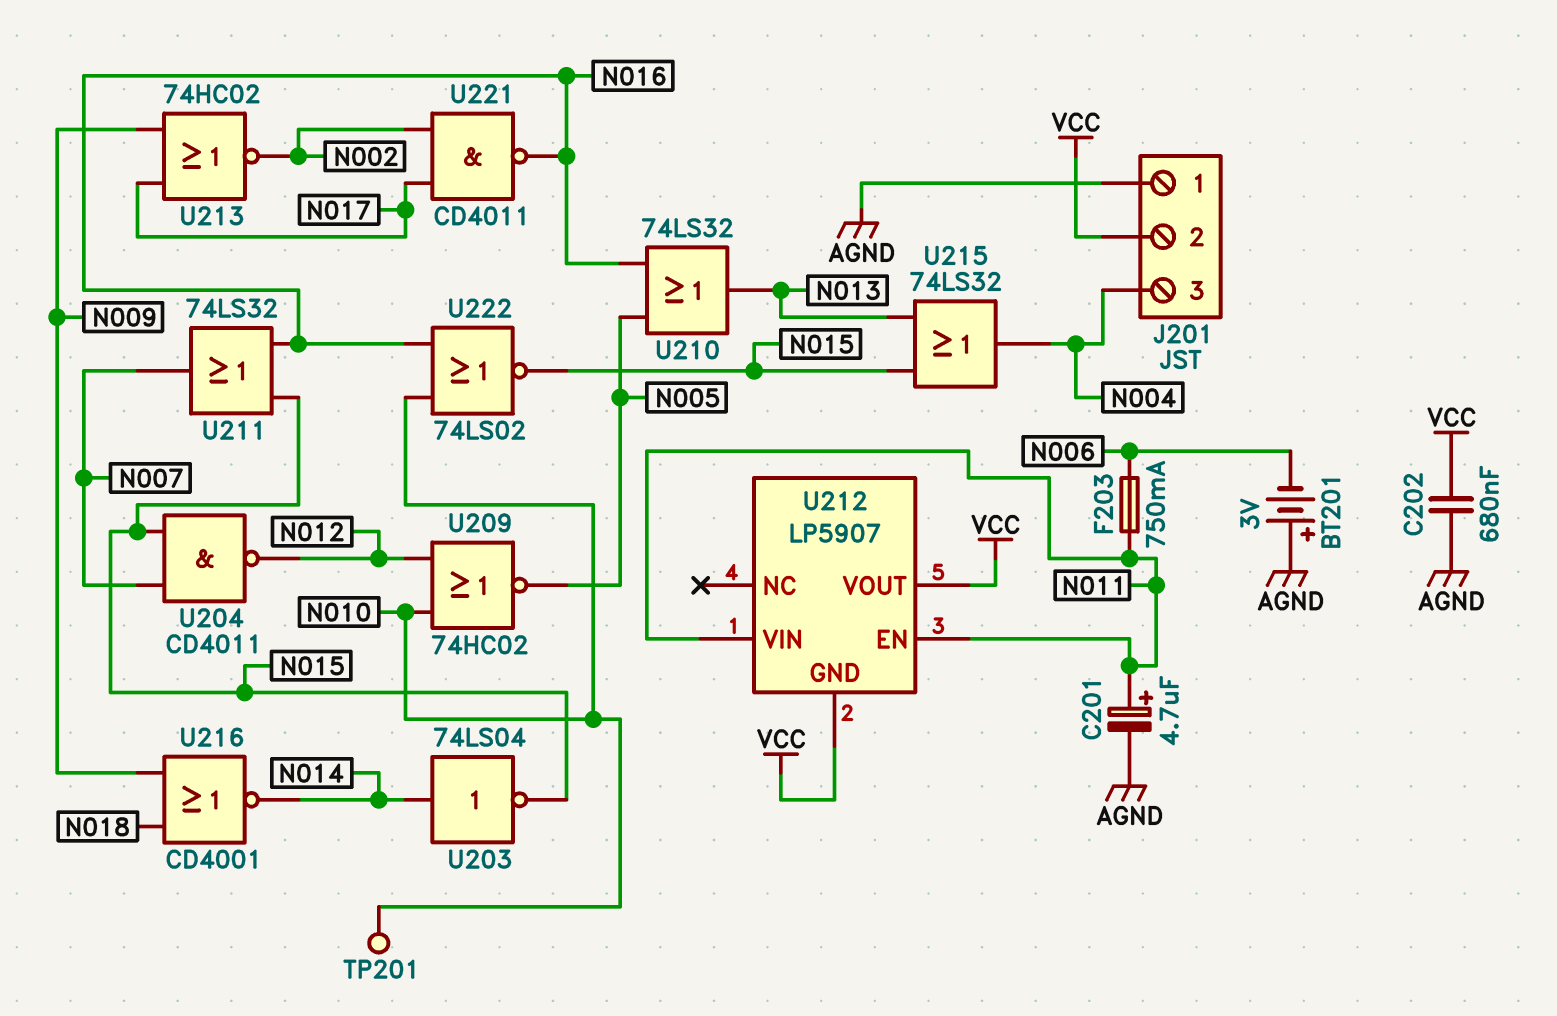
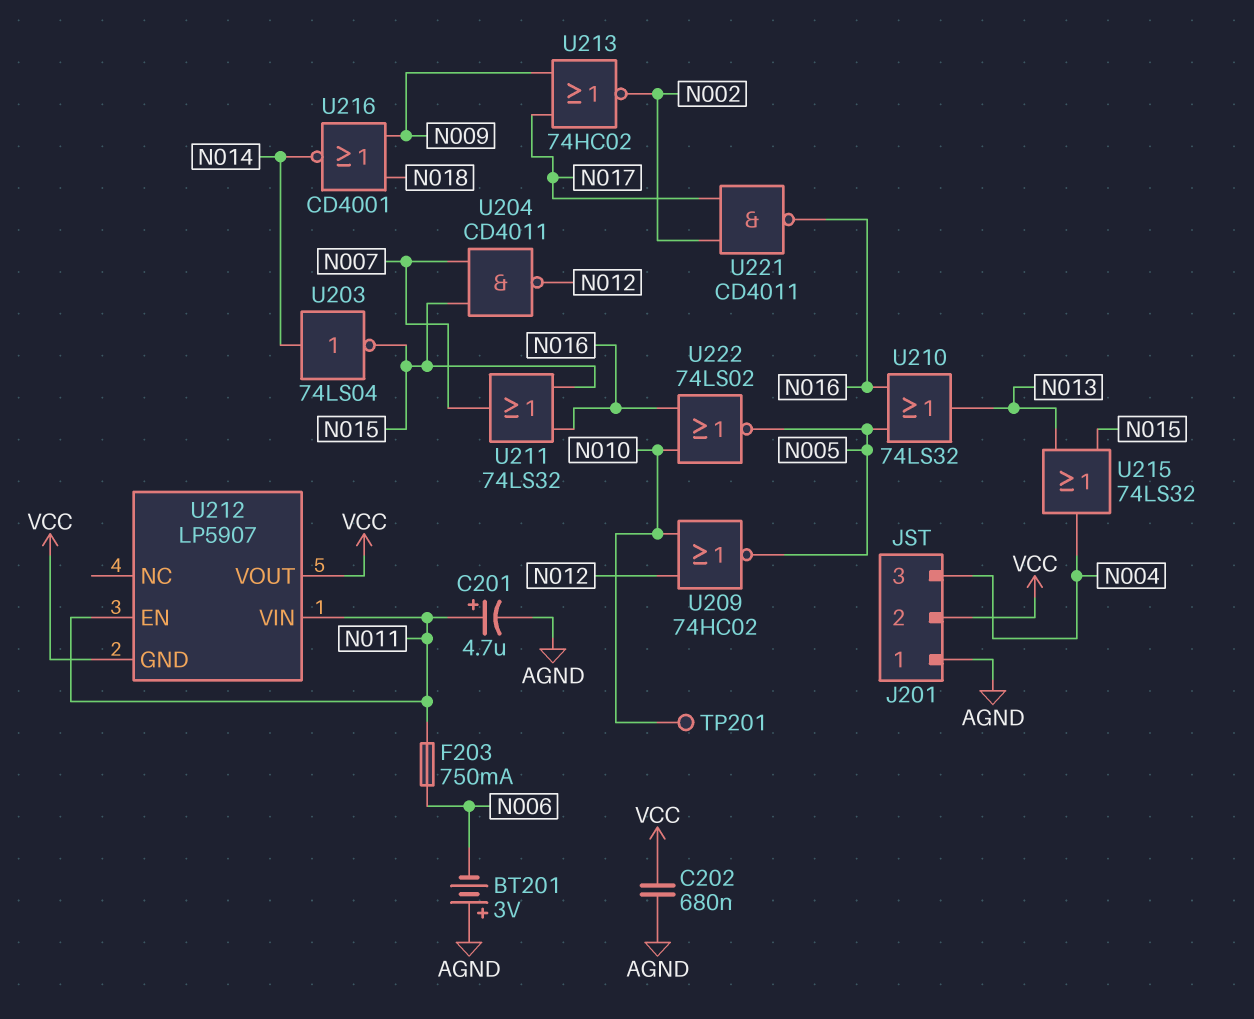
U222: NOR 74LS02 (in N010, in N016, out N015) -> NOR 74LS02 (in N010, in N016, out N005)

